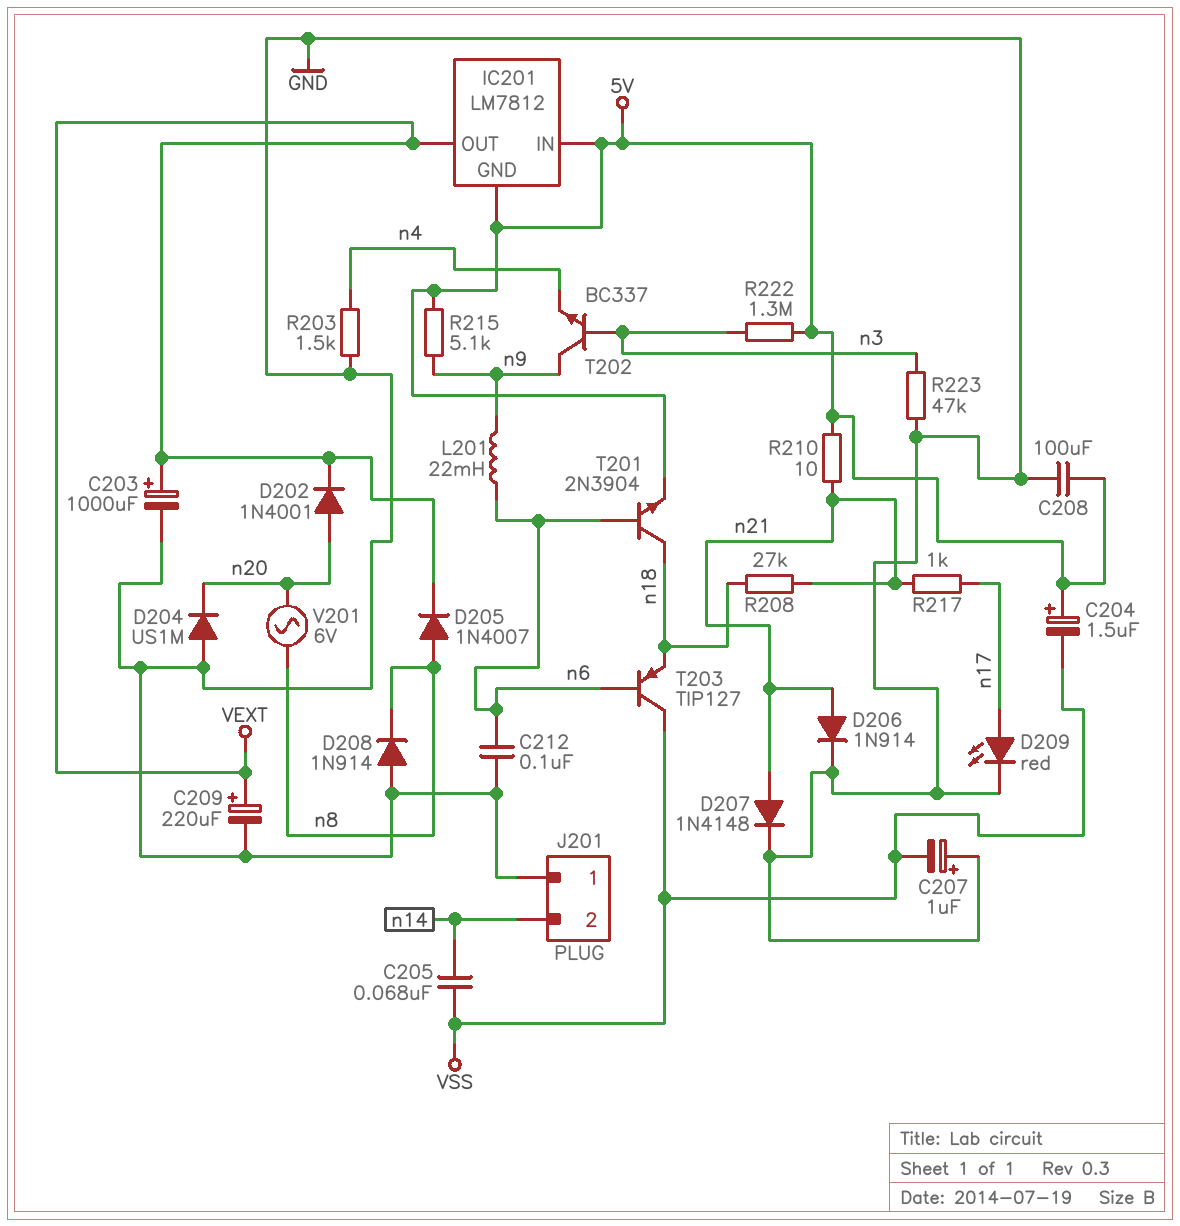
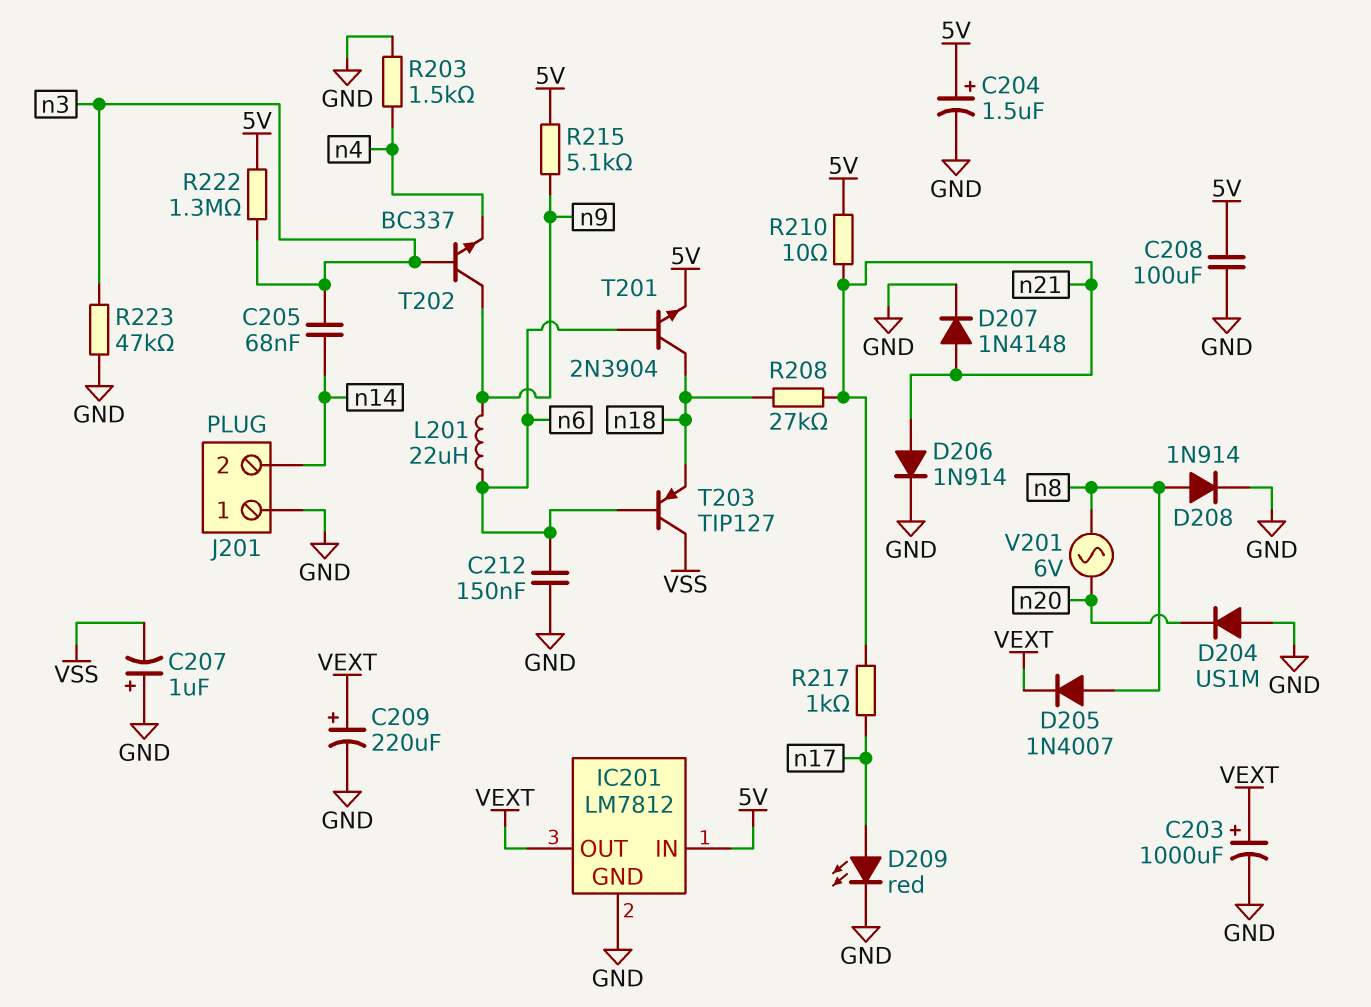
C204: 1.5uF (plus 5V, minus VSS) -> 1.5uF (plus 5V, minus GND)
C205: 68nF (VSS, n14) -> 68nF (n3, n14)
C212: 100nF (GND, n6) -> 150nF (GND, n6)
D202: diode 1N4001 (A n20, K VEXT) -> none
D208: diode 1N914 (A GND, K n8) -> diode 1N914 (A n8, K GND)
IC201 pin GND: 5V -> GND
L201: 22mH (n6, n9) -> 22uH (n6, n9)

